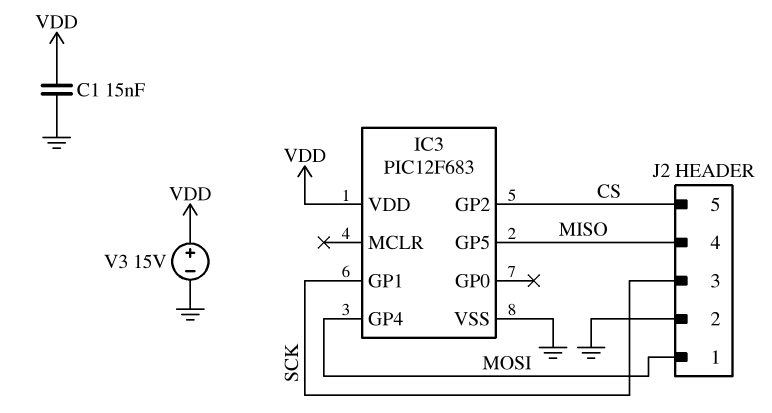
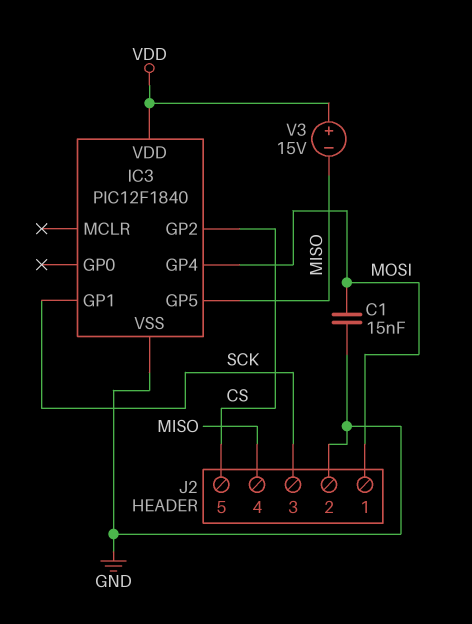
C1: 15nF (GND, VDD) -> 15nF (GND, MOSI)
IC3: PIC12F683 -> PIC12F1840
V3: 15V (plus VDD, minus GND) -> 15V (plus VDD, minus MISO)

